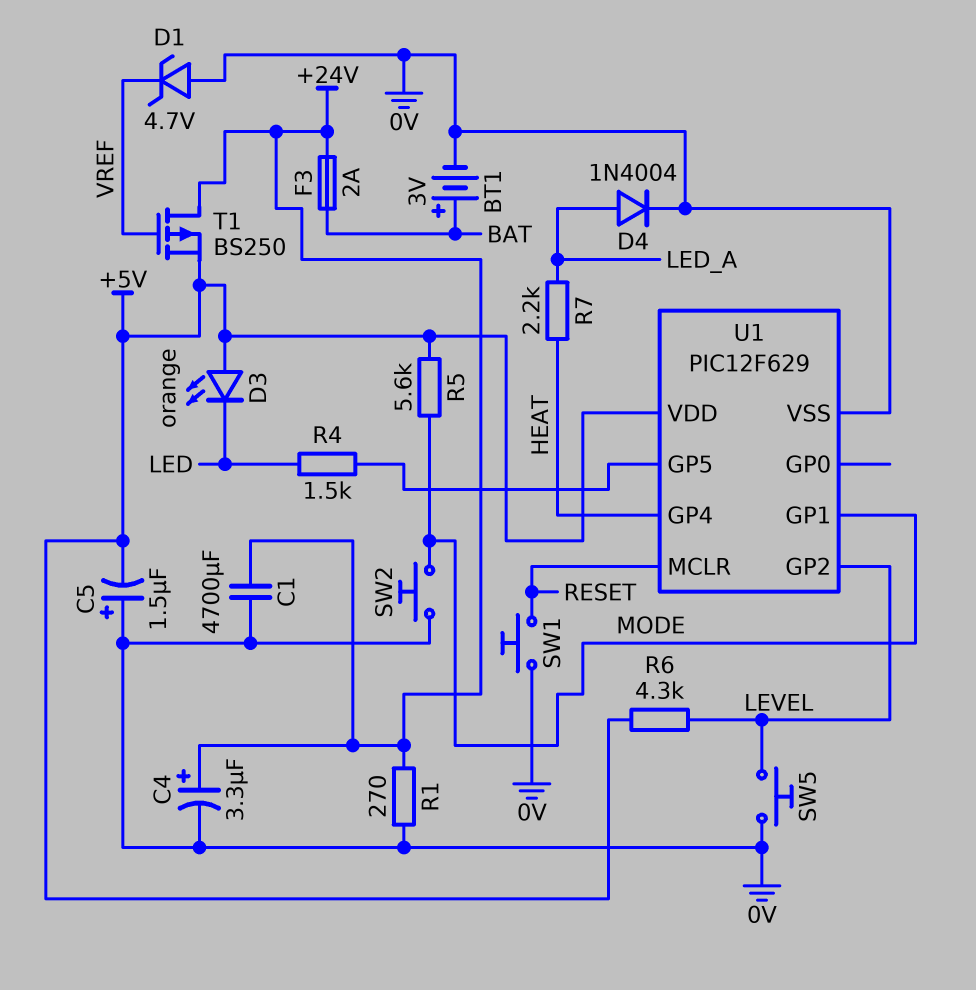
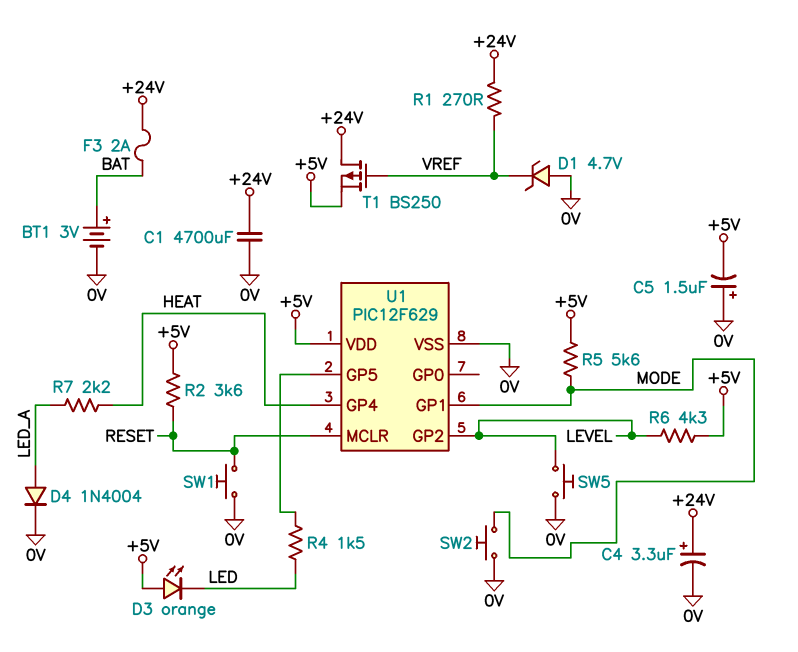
R1: 270 (+24V, 0V) -> 270 (+24V, VREF)
R2: none -> 3.6k (+5V, RESET)

